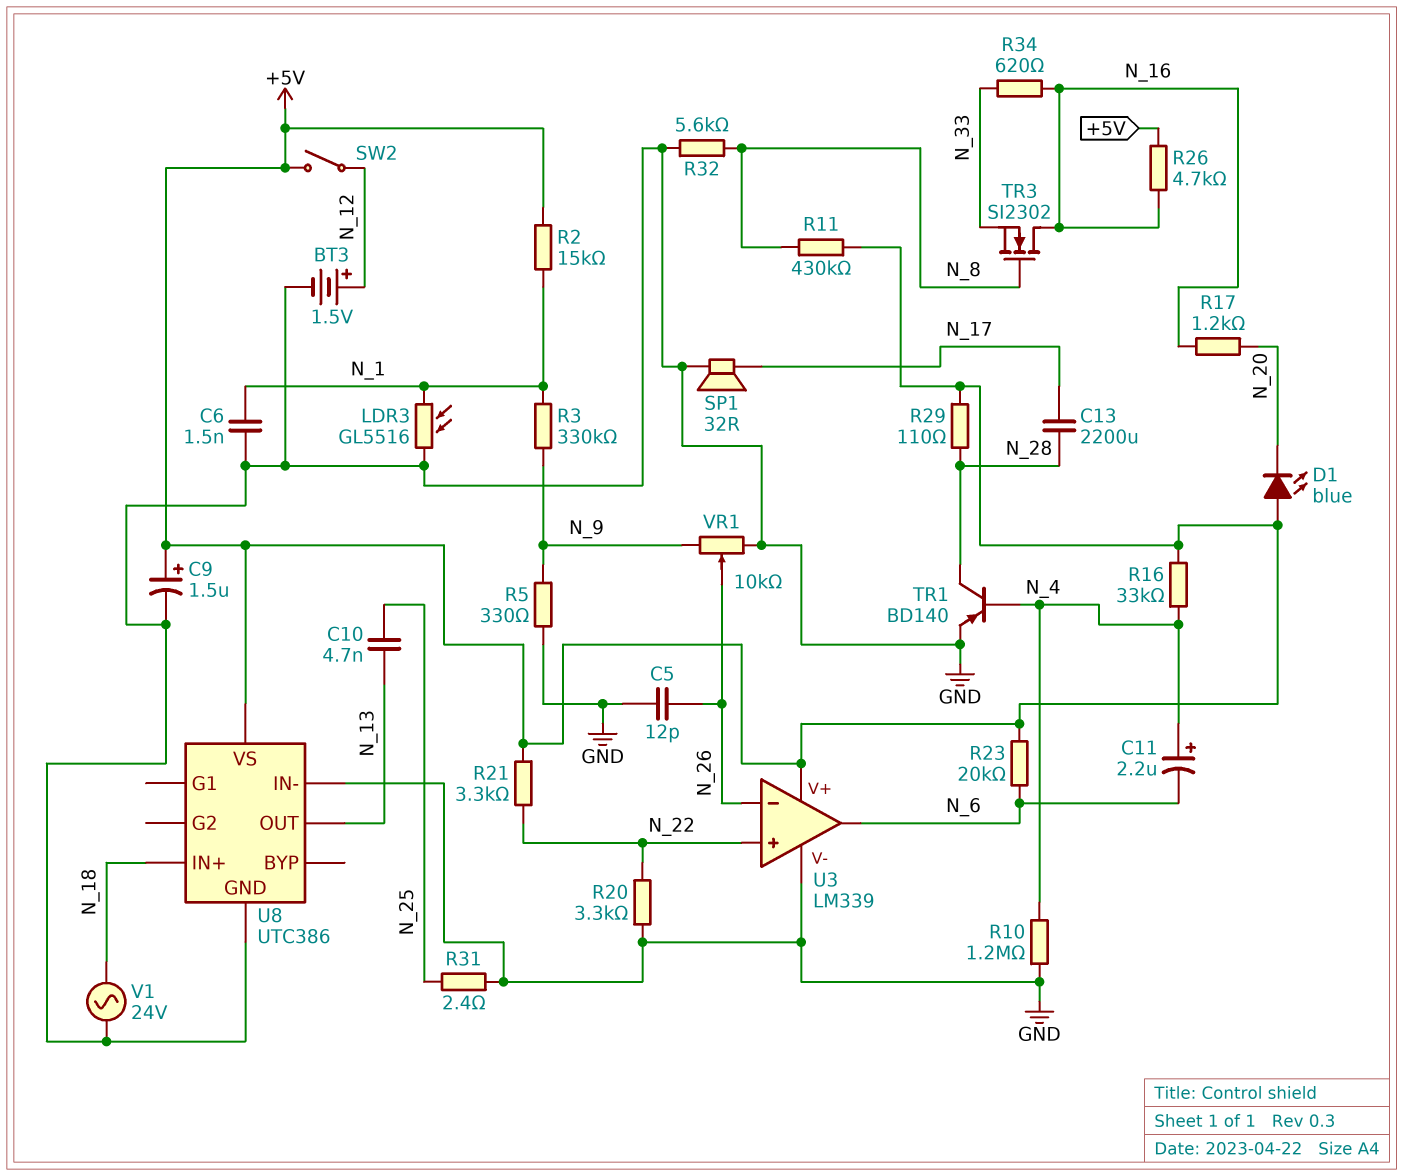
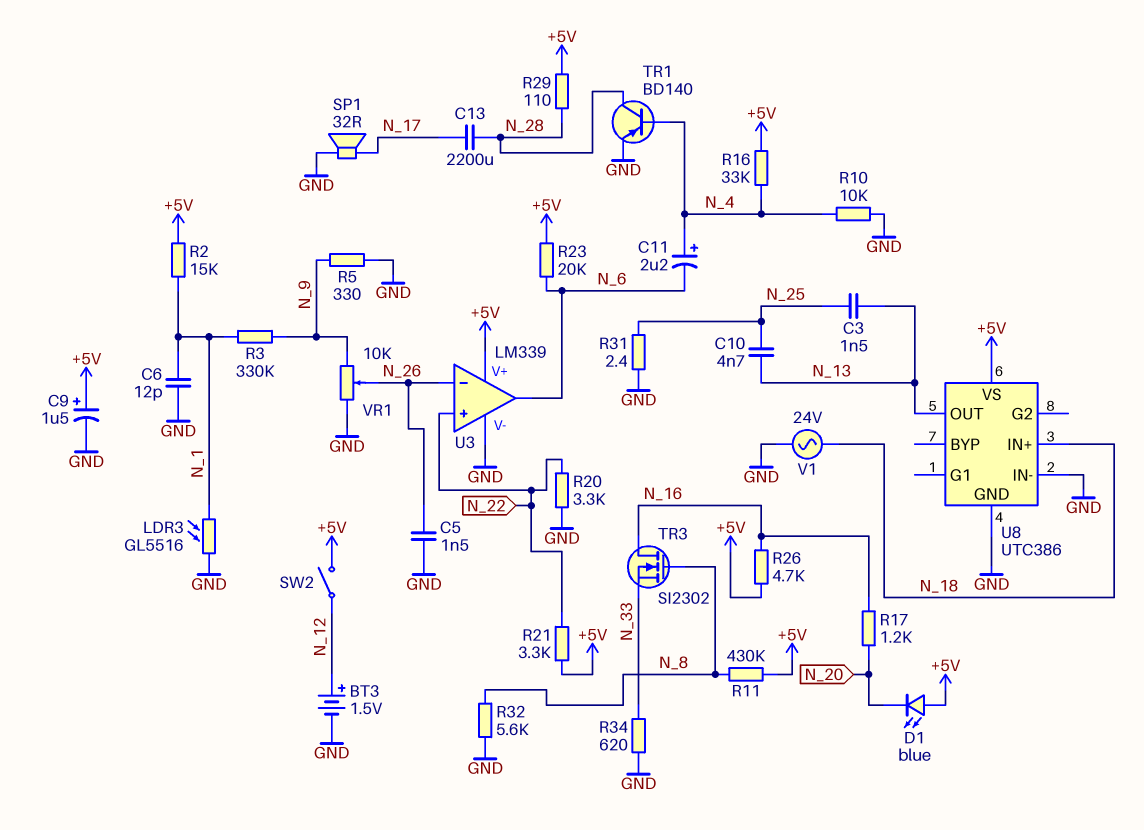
C3: none -> 1.5nF (N_13, N_25)
C5: 12pF (GND, N_26) -> 1.5nF (GND, N_26)
C6: 1.5nF (GND, N_1) -> 12pF (GND, N_1)
R10: 1.2M (GND, N_4) -> 10k (GND, N_4)
R34: 620 (N_16, N_33) -> 620 (GND, N_33)

